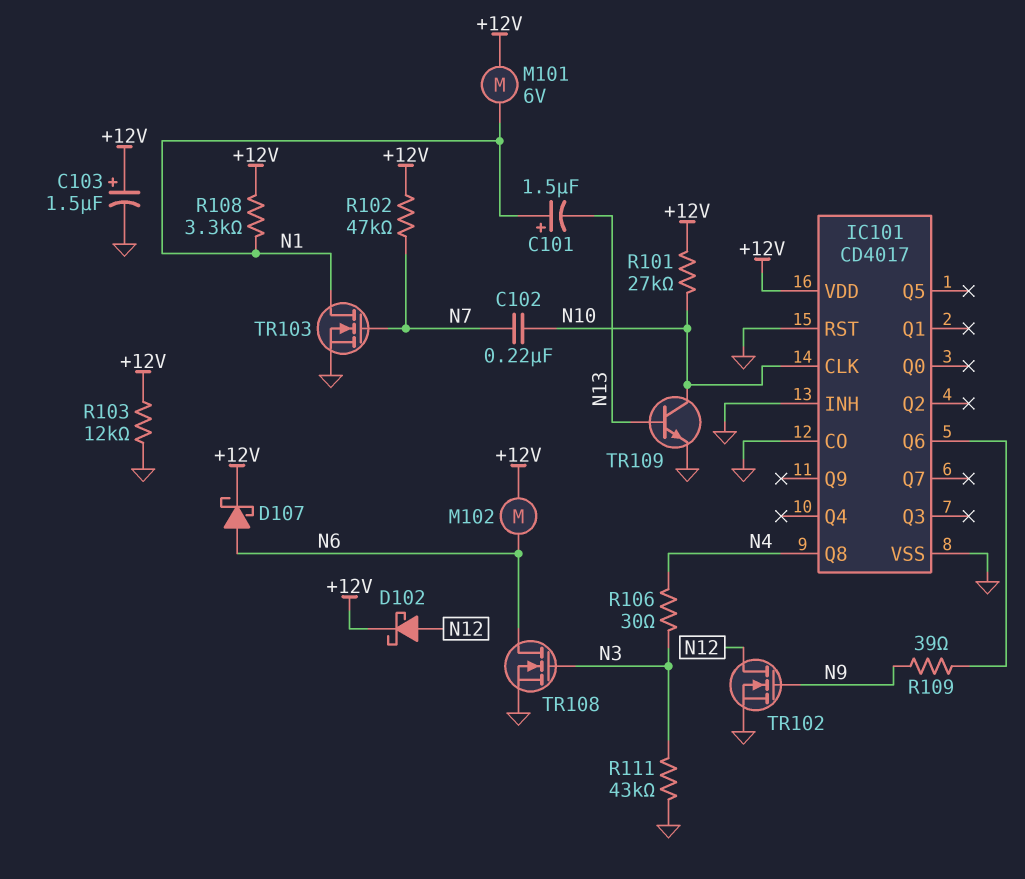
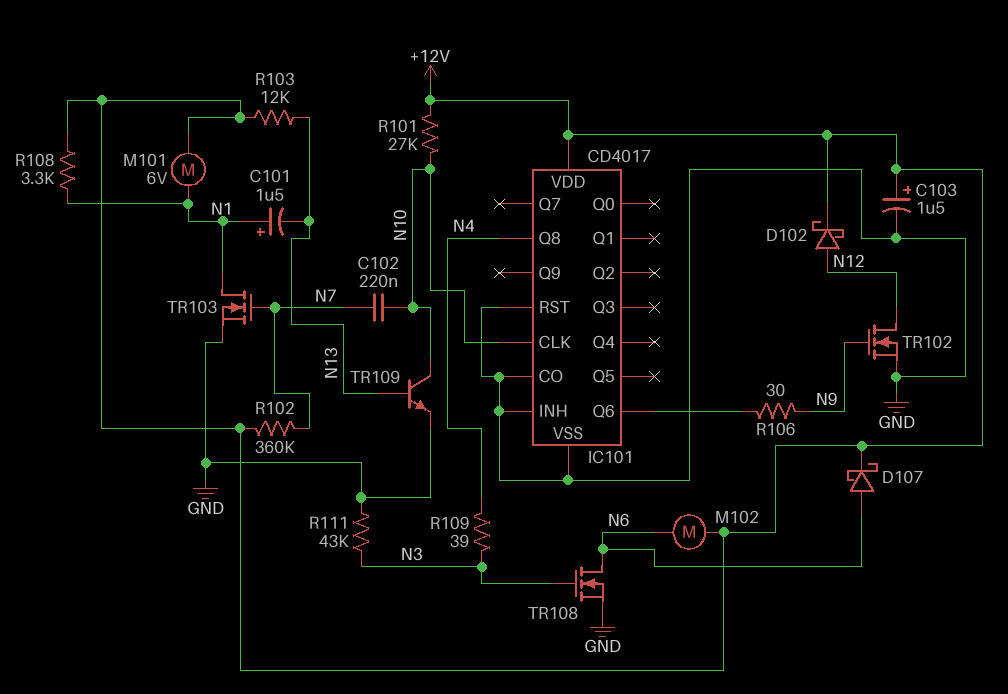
R102: 47k (+12V, N7) -> 360k (+12V, N7)
R103: 12k (+12V, GND) -> 12k (+12V, N13)
R106: 30 (N3, N4) -> 30 (IC101/Q6, N9)
R109: 39 (IC101/Q6, N9) -> 39 (N3, N4)

